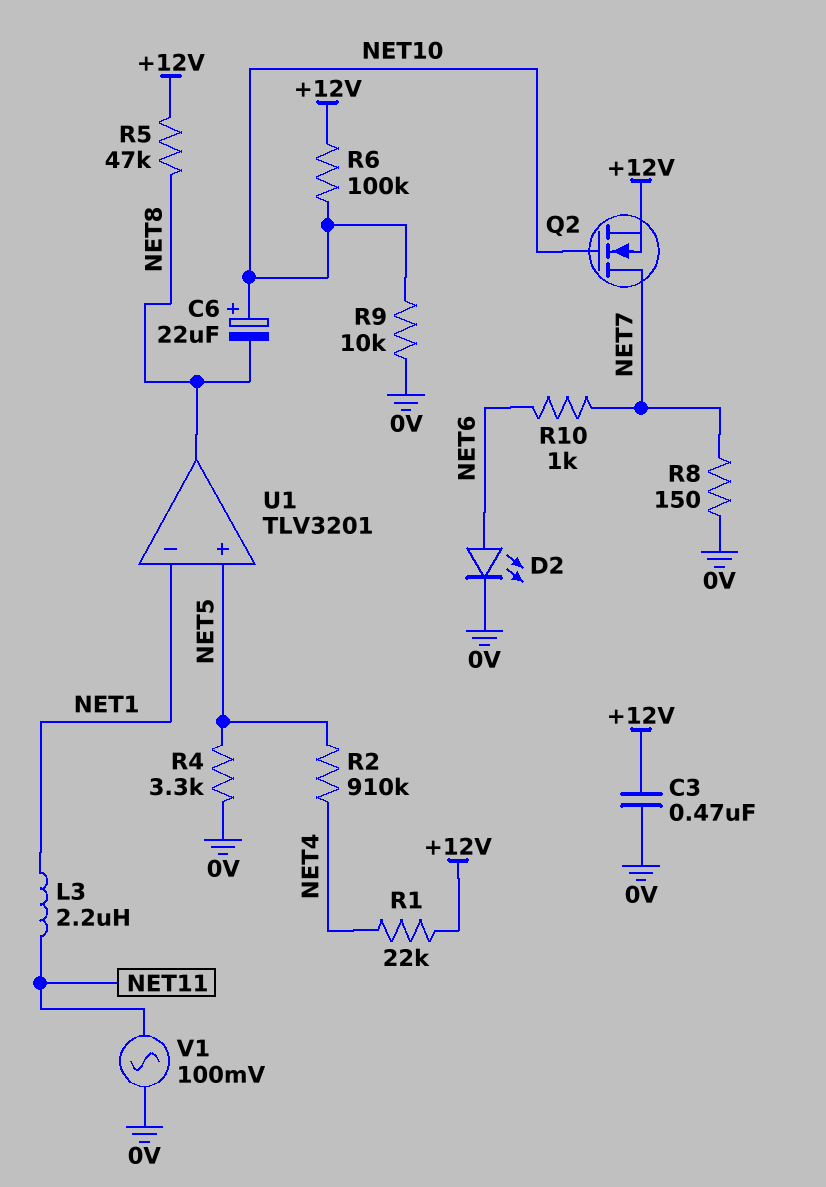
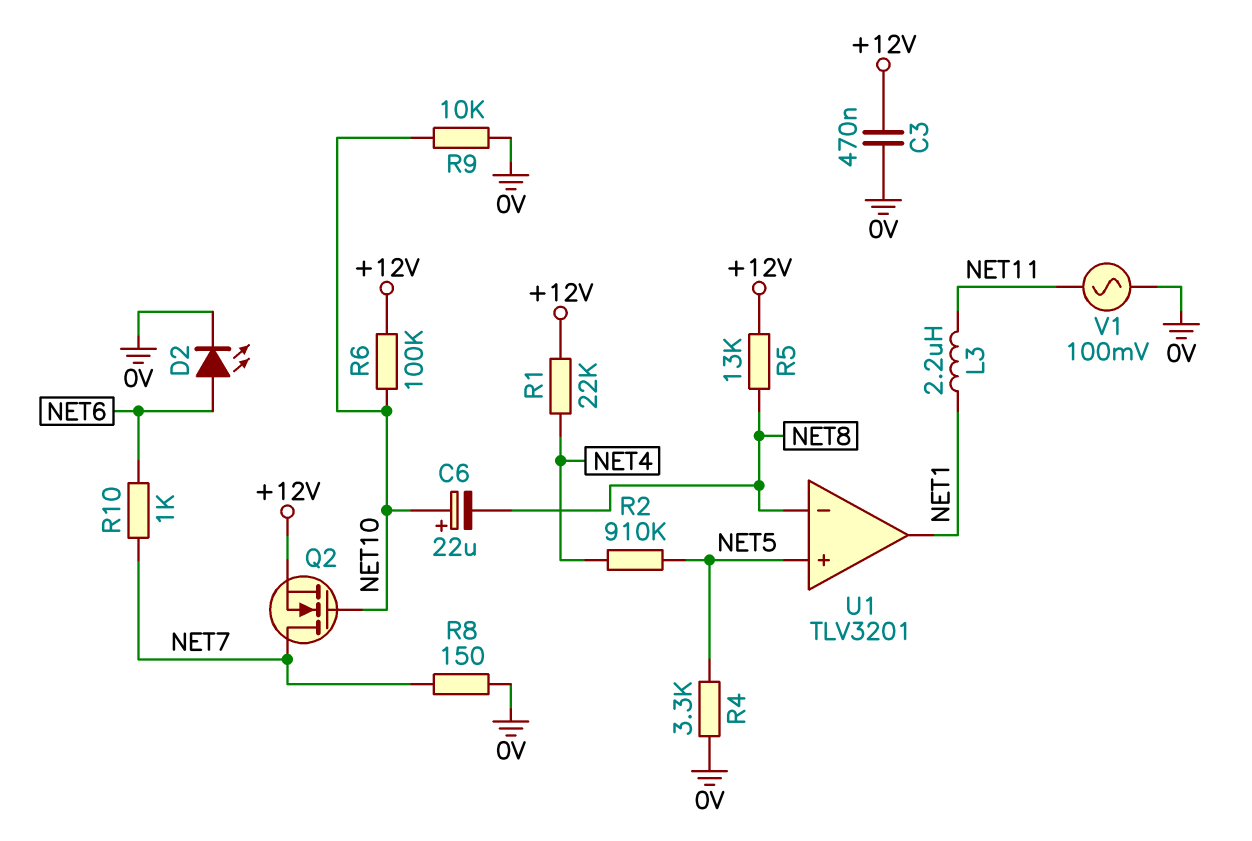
R5: 47k (+12V, NET8) -> 13k (+12V, NET8)
U1 pin in-: NET1 -> NET8
U1 pin out: NET8 -> NET1

